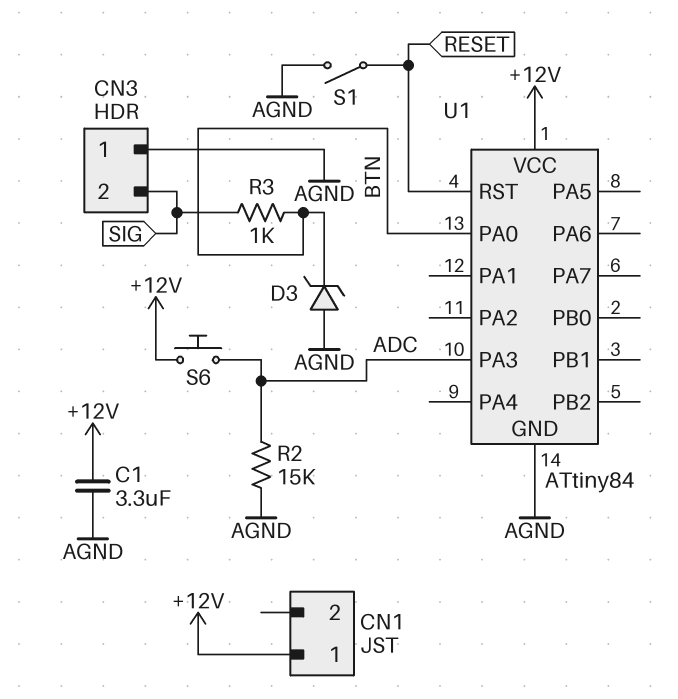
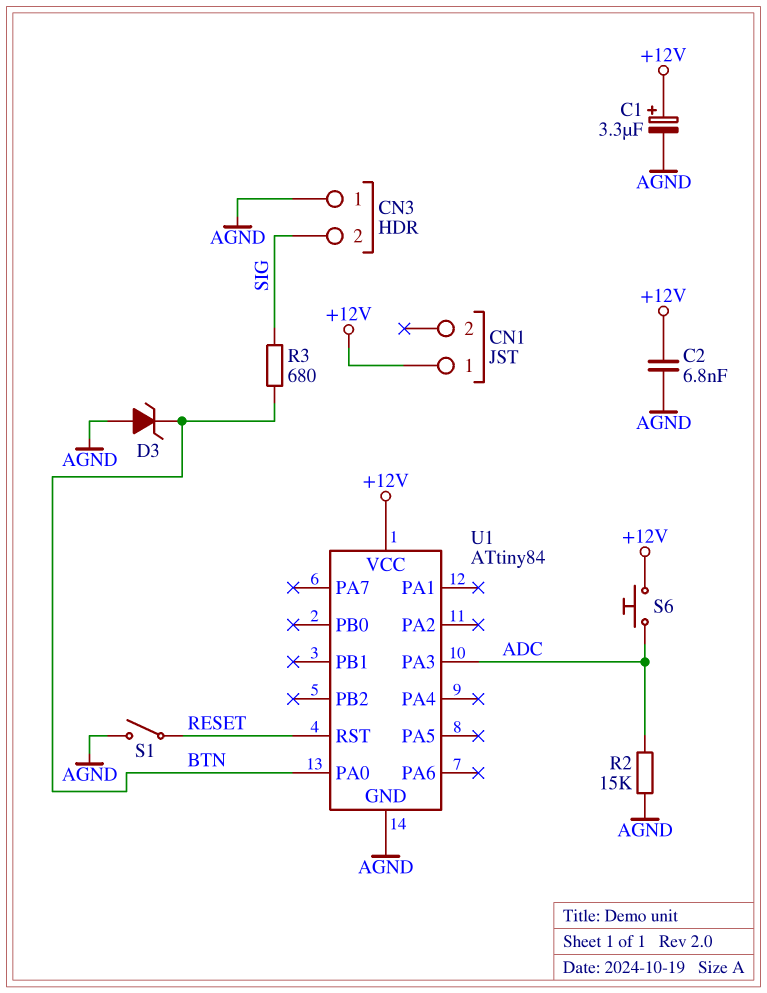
C1: 3.3uF (+12V, AGND) -> 3.3uF (plus +12V, minus AGND)
C2: none -> 6.8nF (+12V, AGND)
R3: 1k (BTN, SIG) -> 680 (BTN, SIG)

